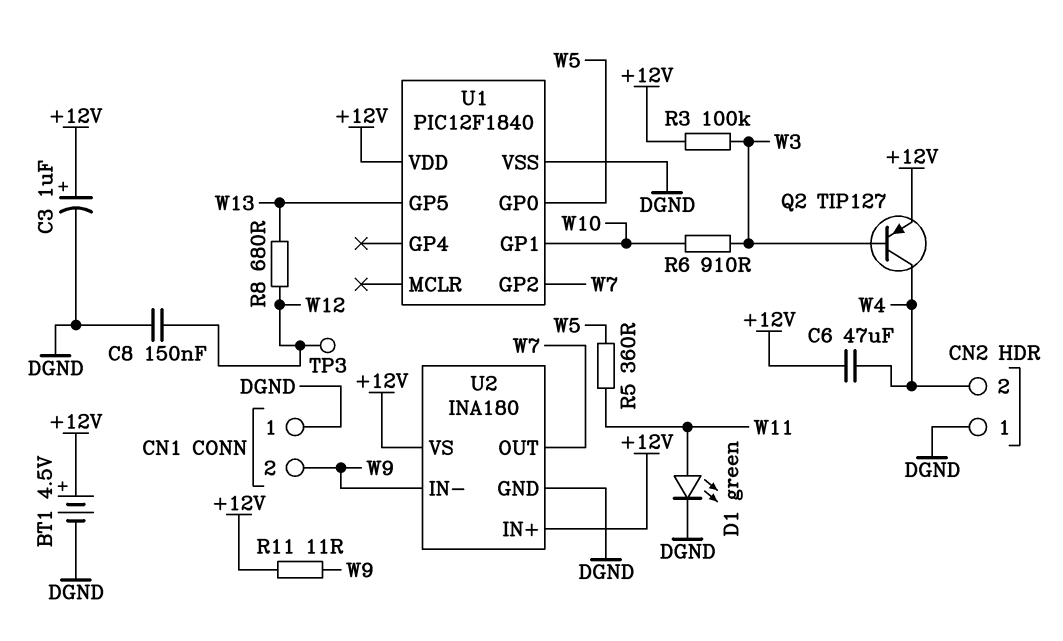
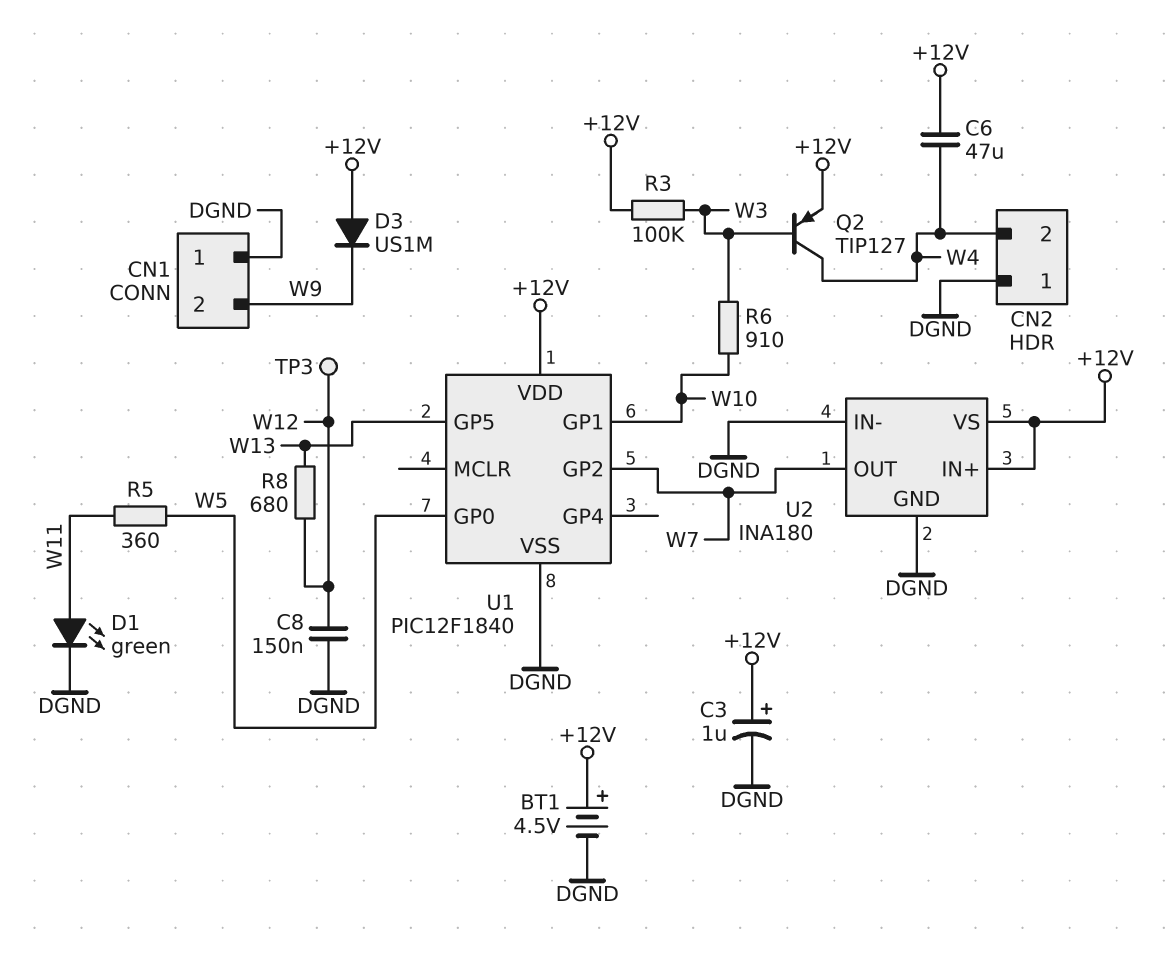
D3: none -> diode US1M (A +12V, K W9)
R11: 11 (+12V, W9) -> none
U2 pin IN-: W9 -> DGND

